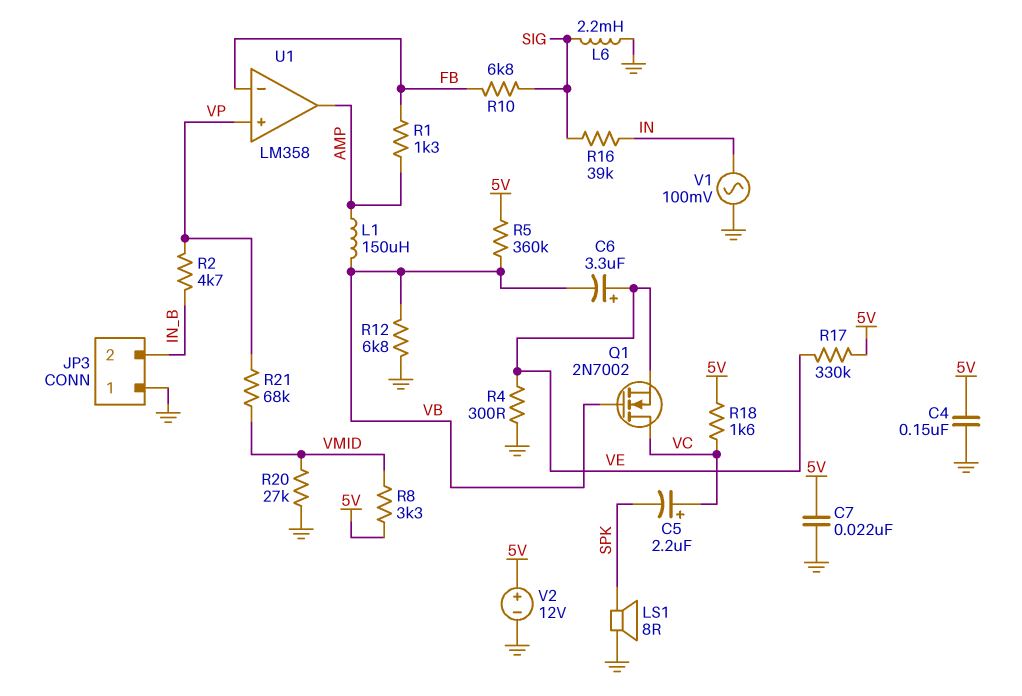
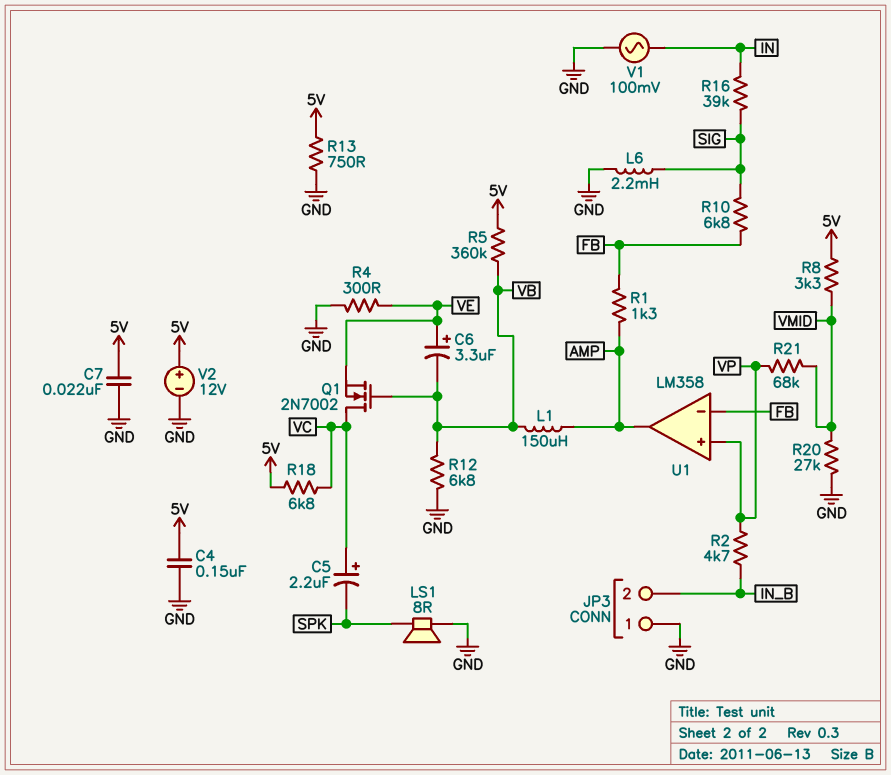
R13: none -> 750 (5V, GND)
R17: 330k (5V, VE) -> none
R18: 1.6k (5V, VC) -> 6.8k (5V, VC)

